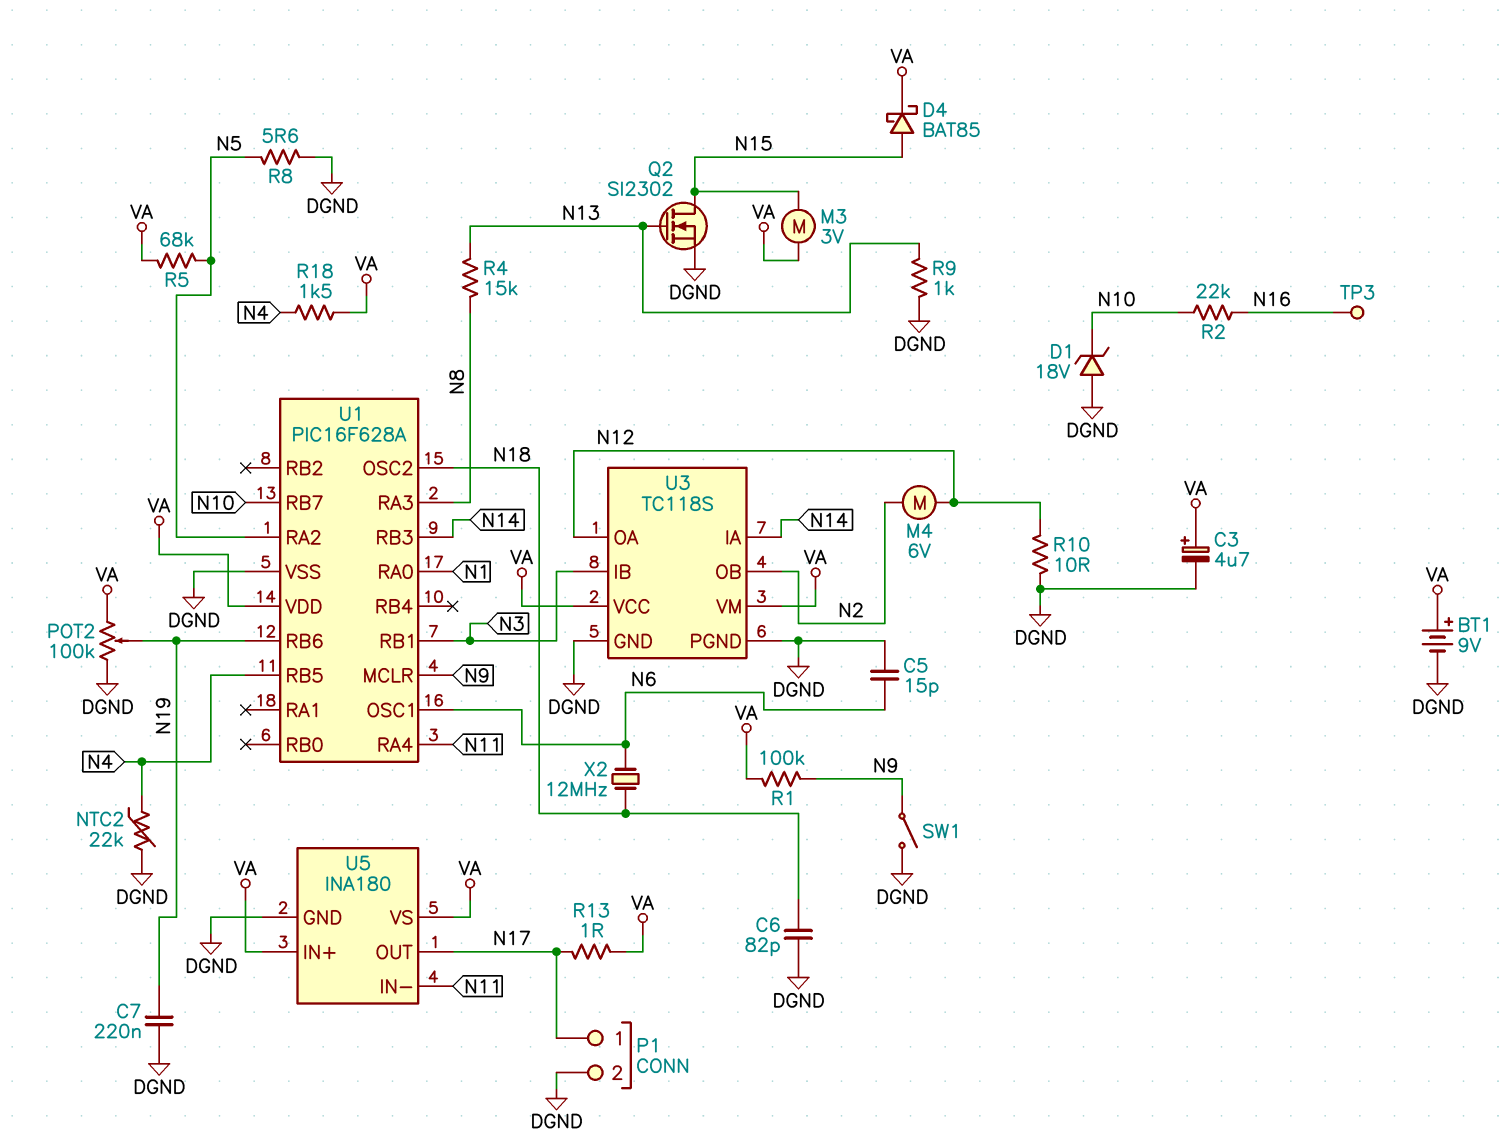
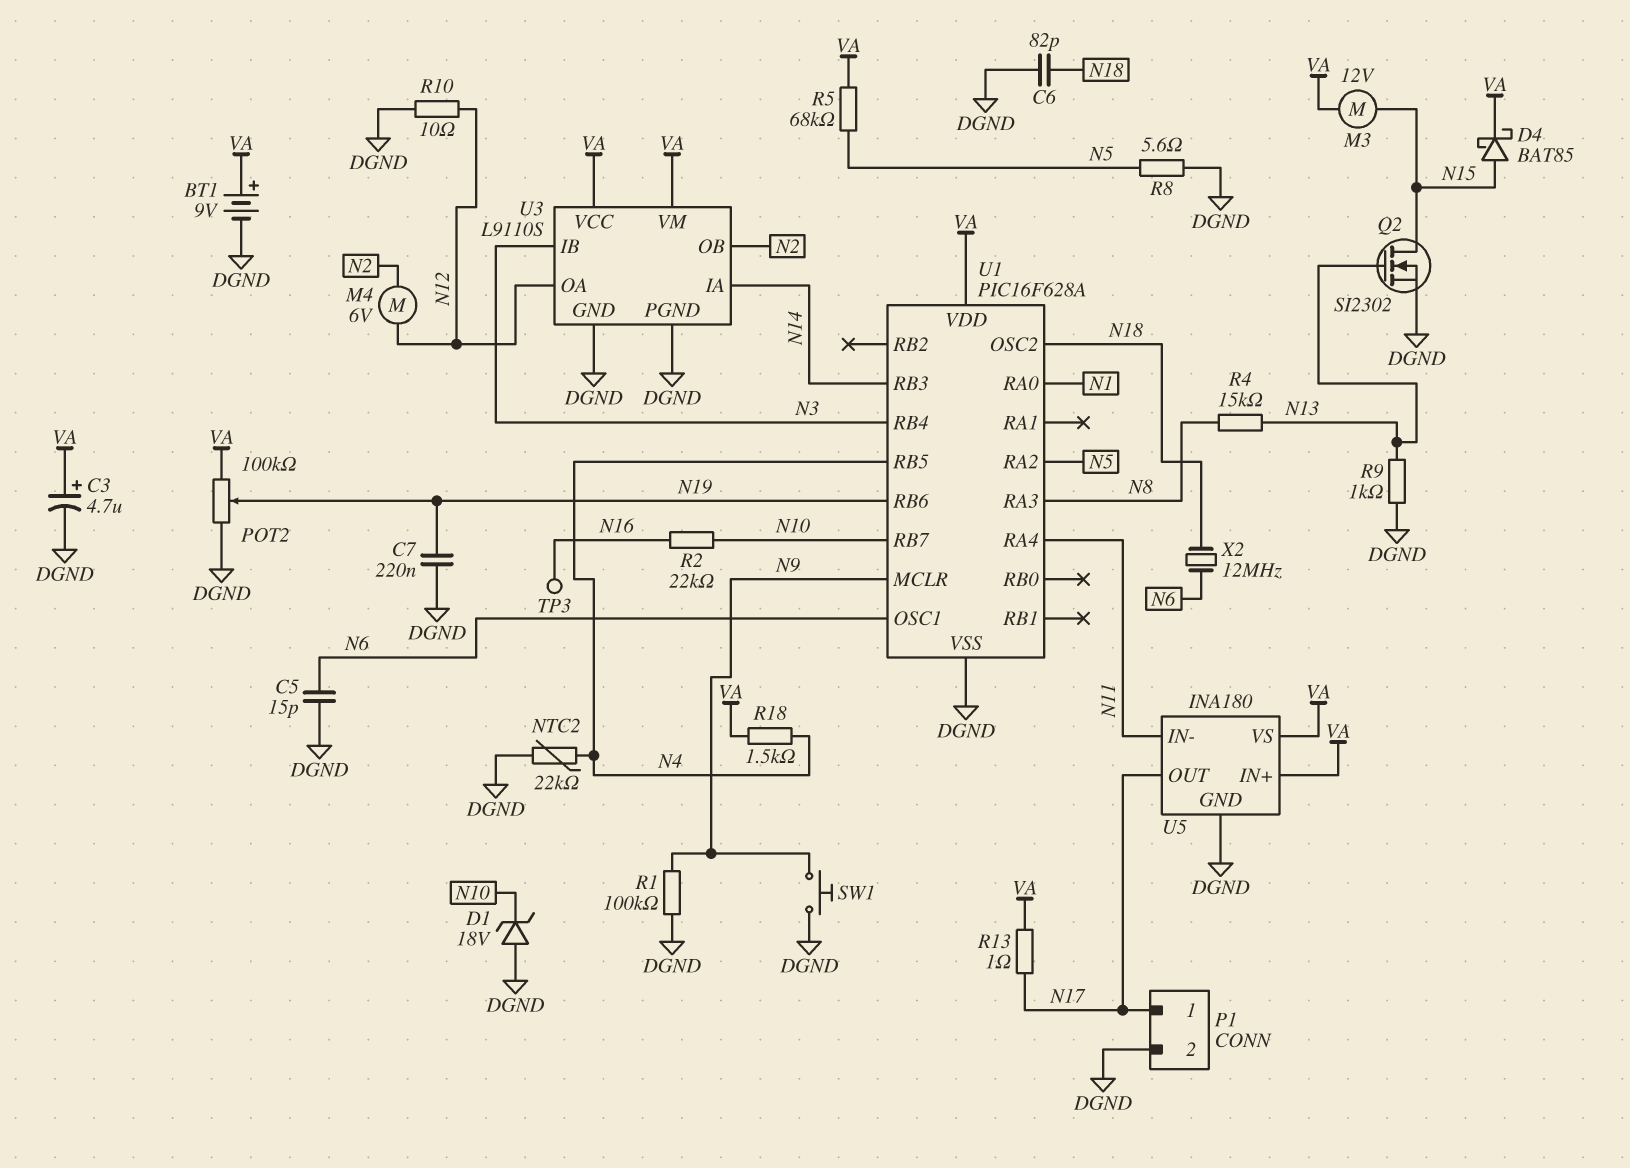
M3: motor 3V (N15, VA) -> motor 12V (N15, VA)
R1: 100k (N9, VA) -> 100k (DGND, N9)
SW1: switch (DGND, N9) -> button (DGND, N9)
U1 pin RB1: N3 -> none
U1 pin RB4: none -> N3
U3: TC118S -> L9110S

